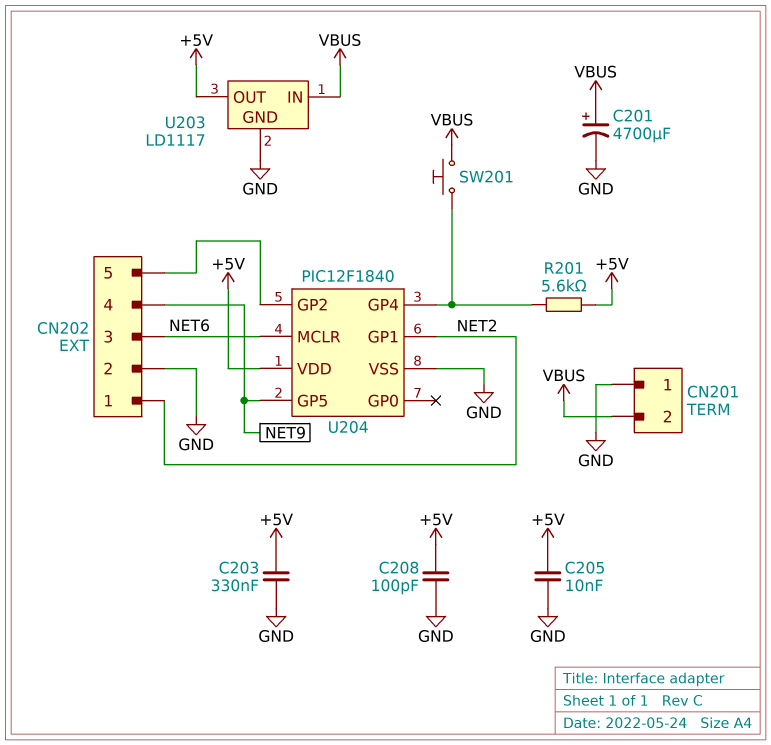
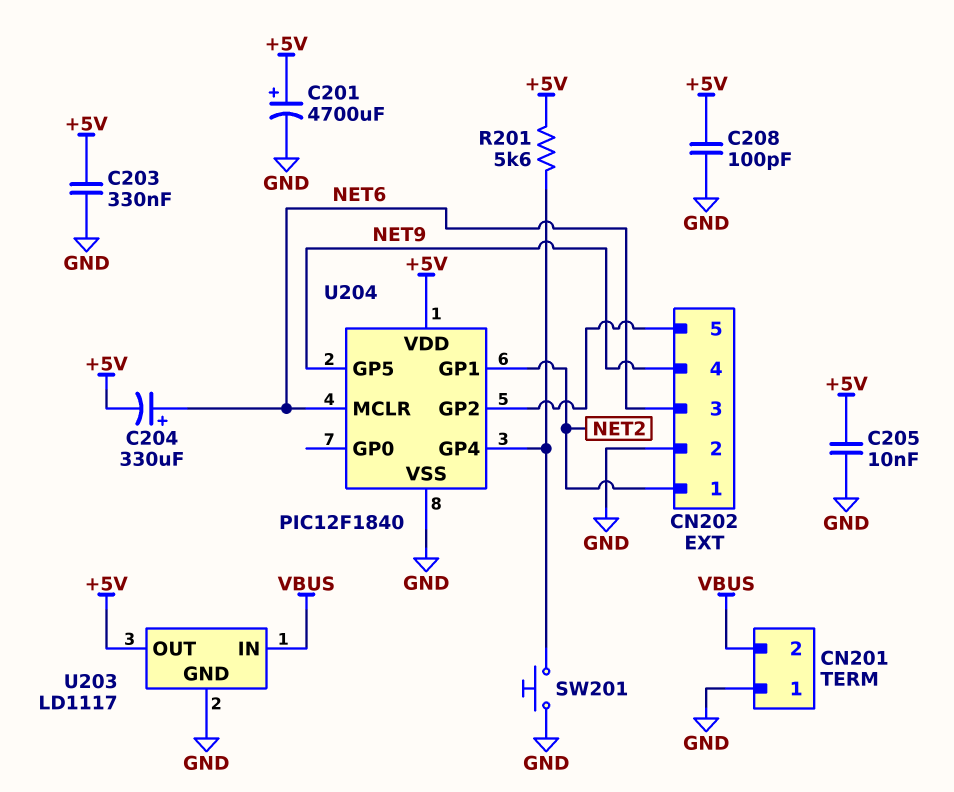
C201: 4700uF (plus VBUS, minus GND) -> 4700uF (plus +5V, minus GND)
C204: none -> 330uF (plus NET6, minus +5V)
SW201: button (U204/GP4, VBUS) -> button (GND, U204/GP4)

